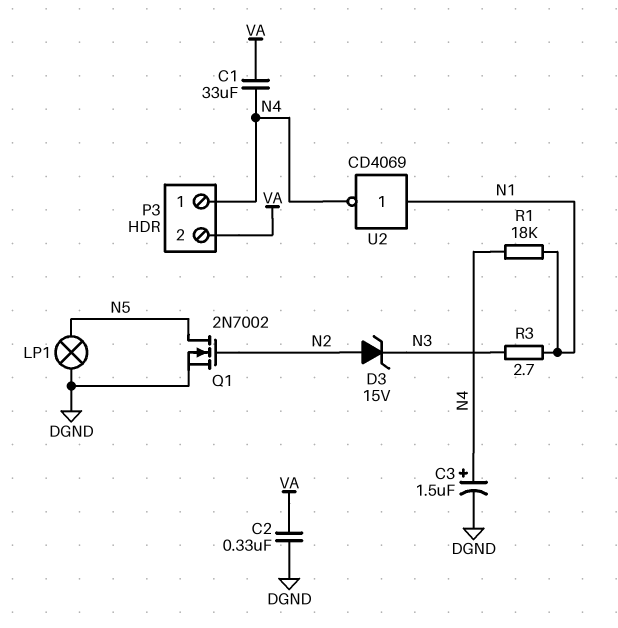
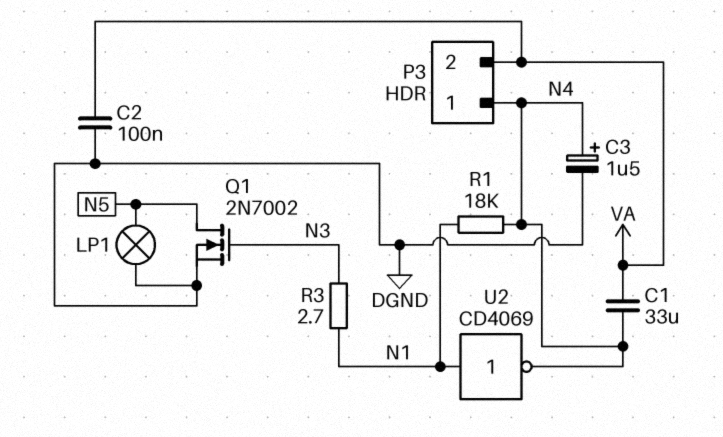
C2: 330nF (DGND, VA) -> 100nF (DGND, VA)
D3: zener 15V (A N2, K N3) -> none
Q1: NMOS 2N7002 (G N2, D N5, S DGND) -> NMOS 2N7002 (G N3, D N5, S DGND)

